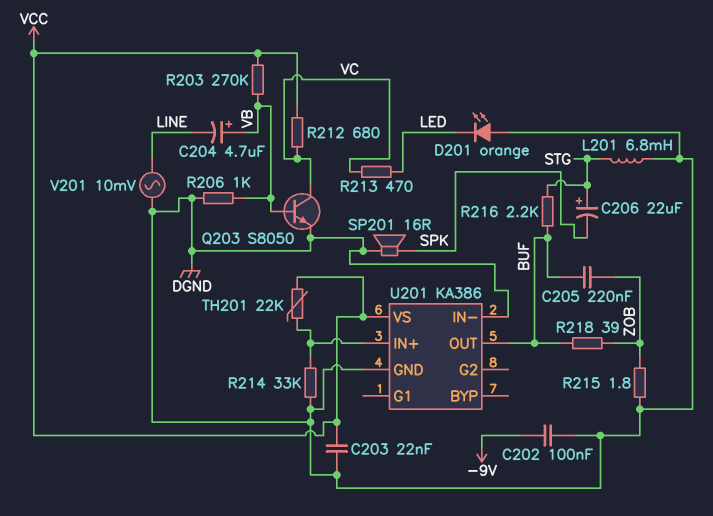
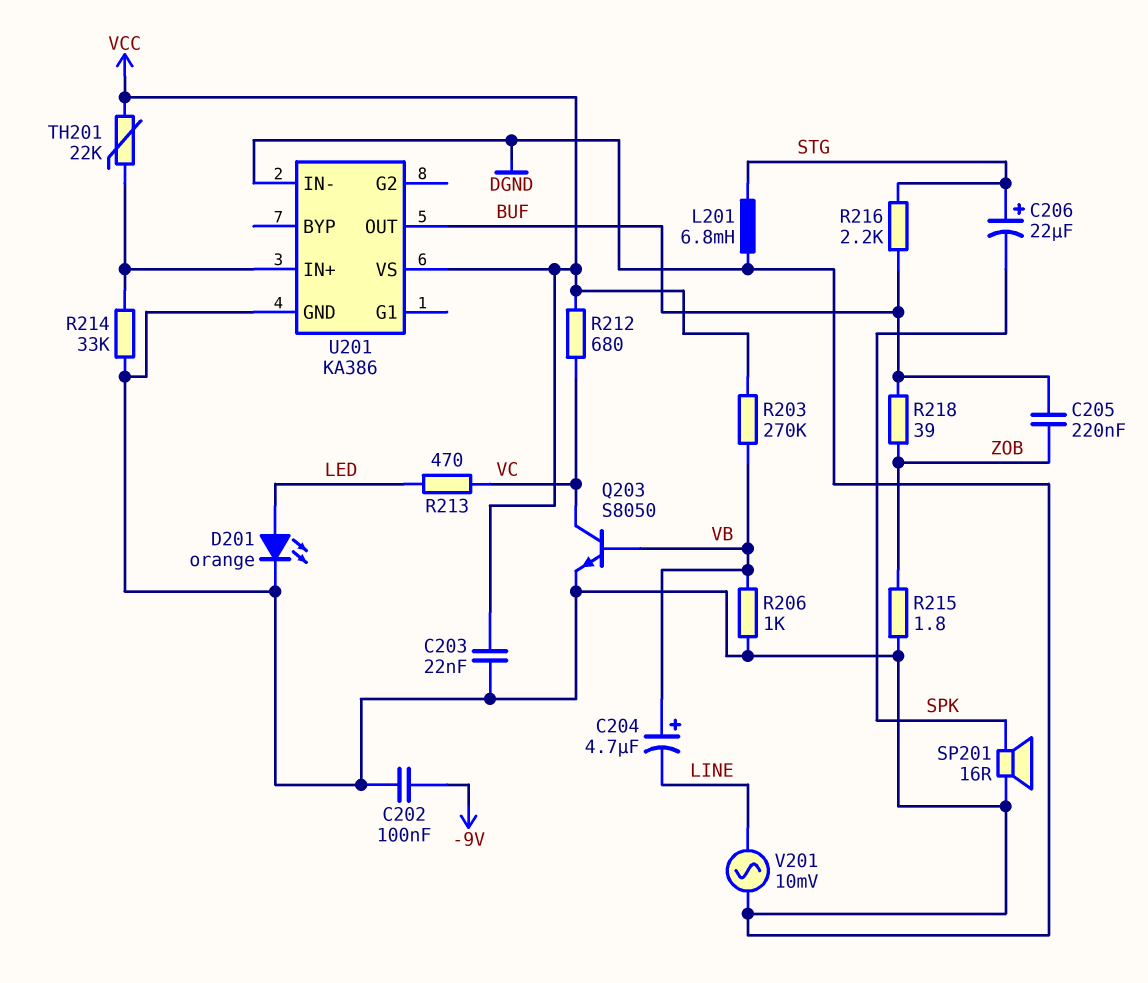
D201: LED orange (A DGND, K LED) -> LED orange (A LED, K DGND)

